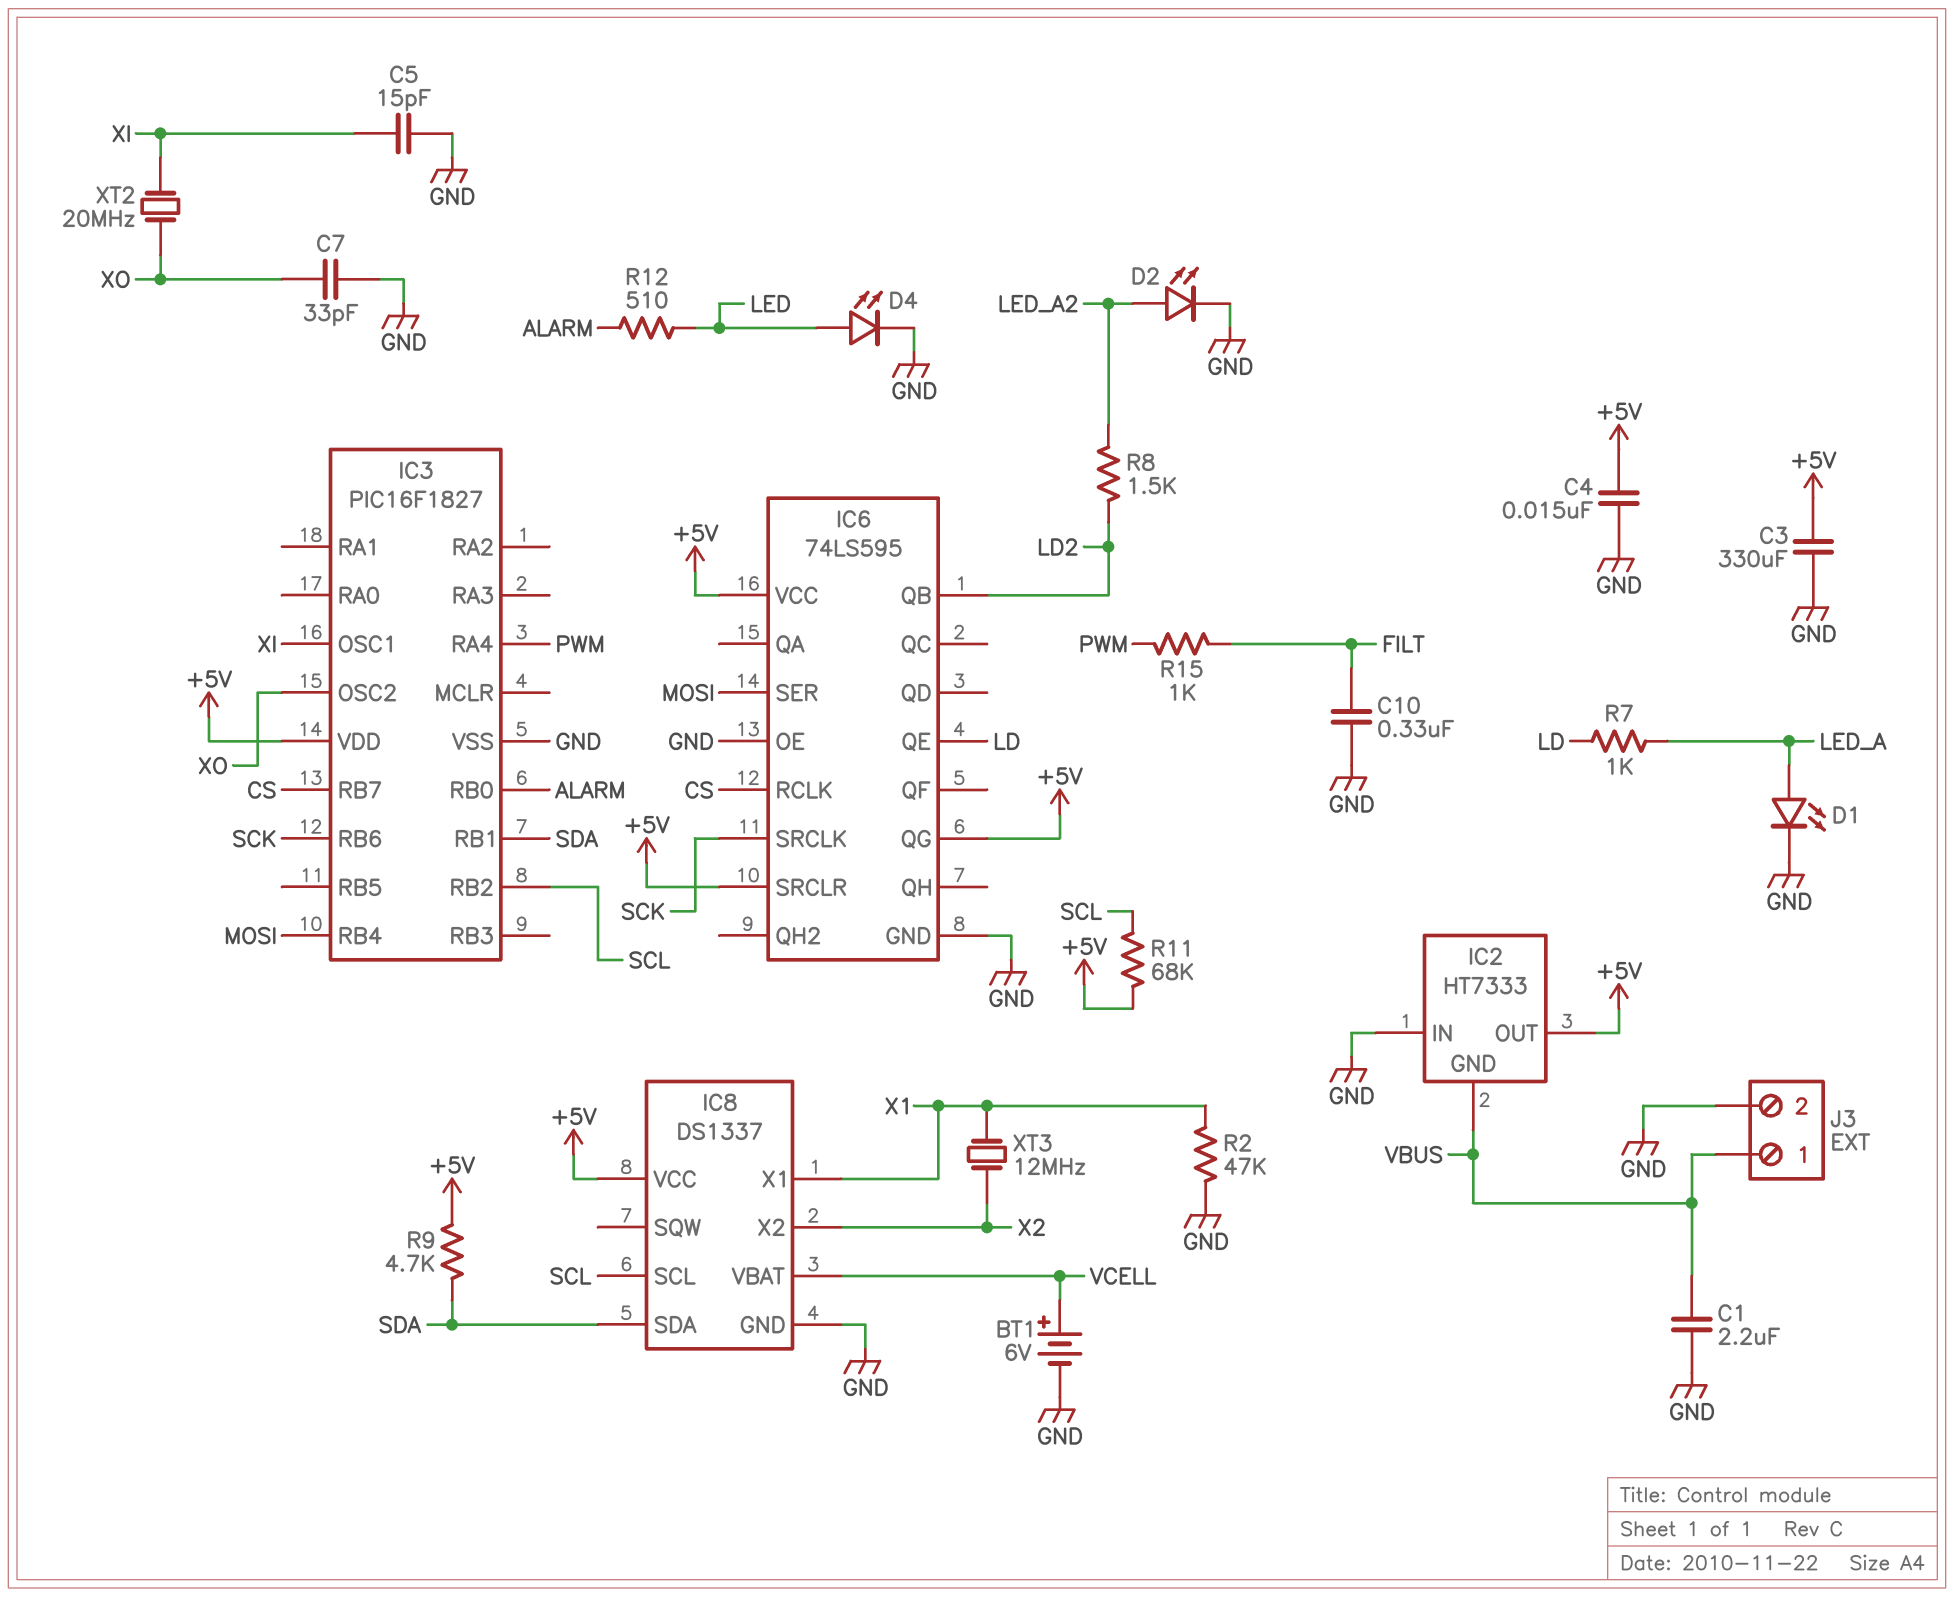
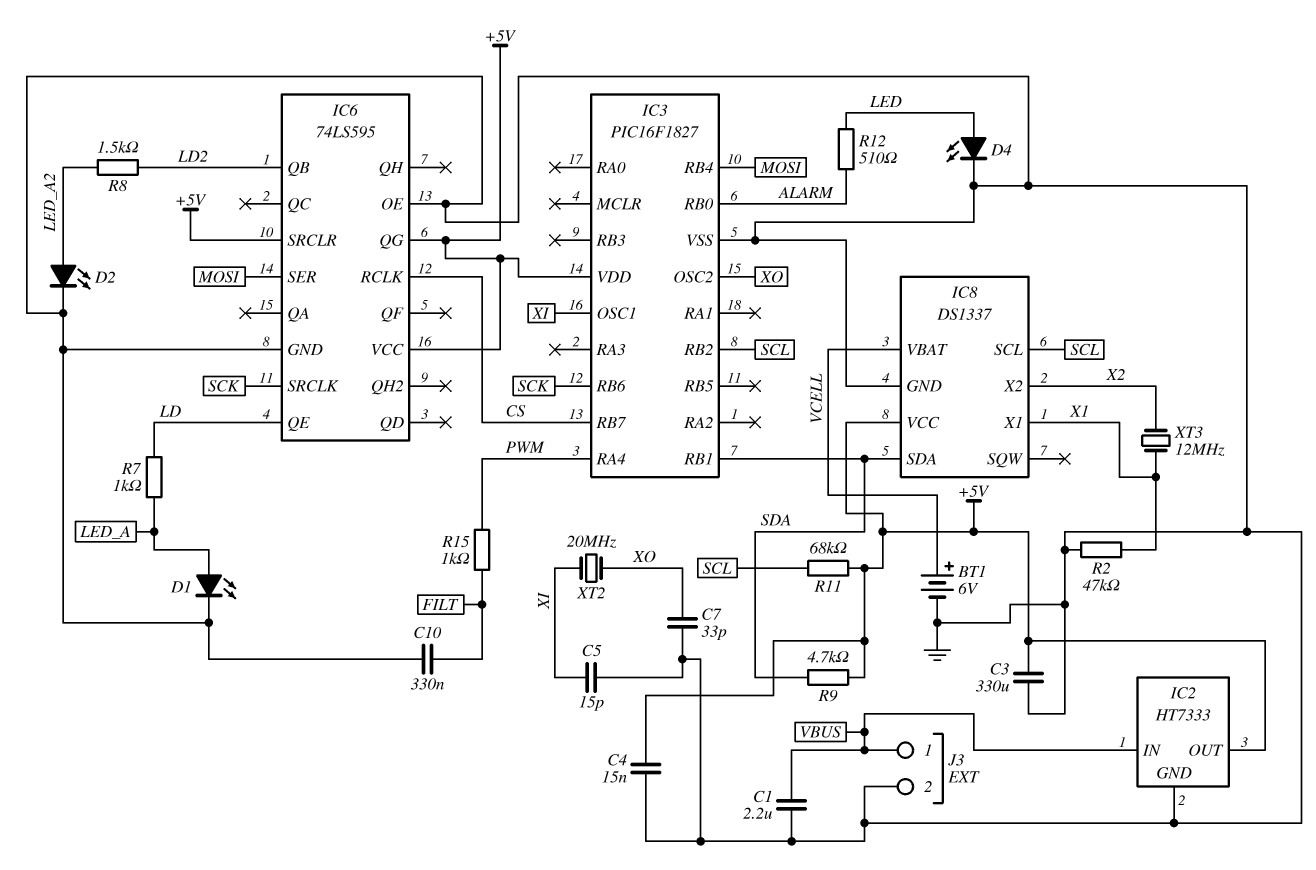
IC2 pin GND: VBUS -> GND
IC2 pin IN: GND -> VBUS

